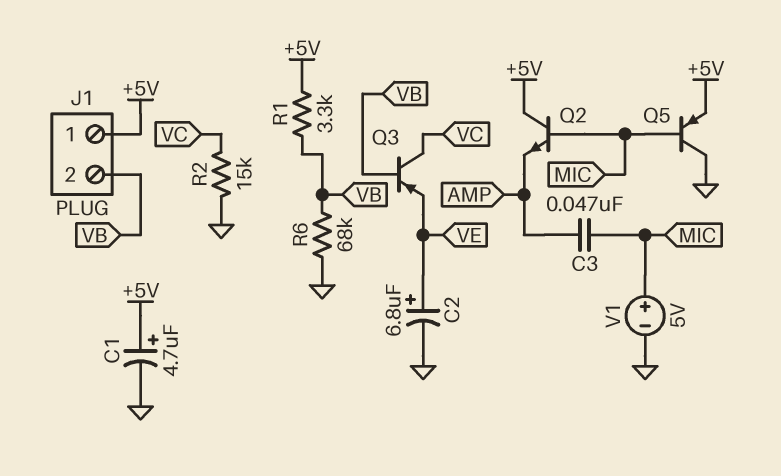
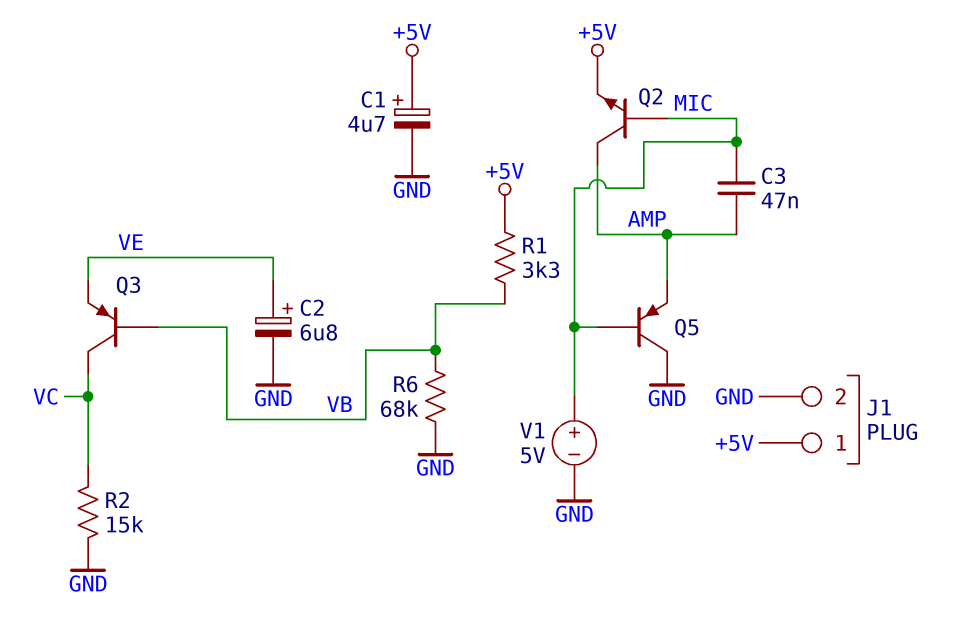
J1 pin 2: VB -> GND
Q2: NPN (B MIC, C +5V, E AMP) -> NPN (B MIC, C AMP, E +5V)
Q5: PNP (B MIC, C GND, E +5V) -> PNP (B MIC, C GND, E AMP)

